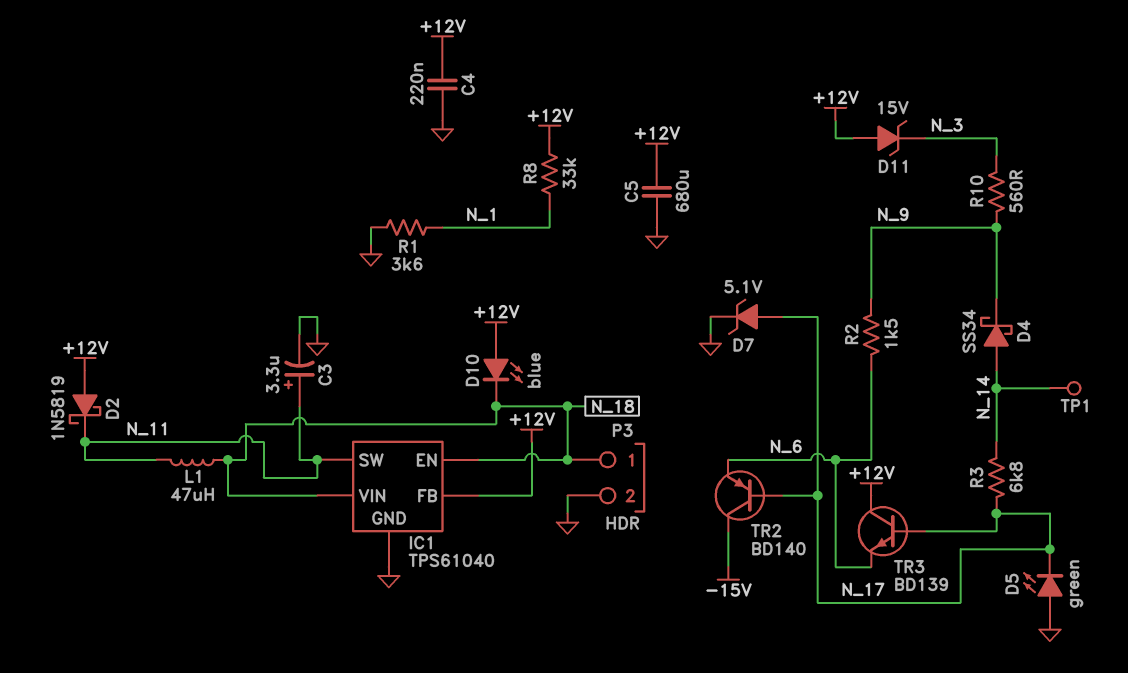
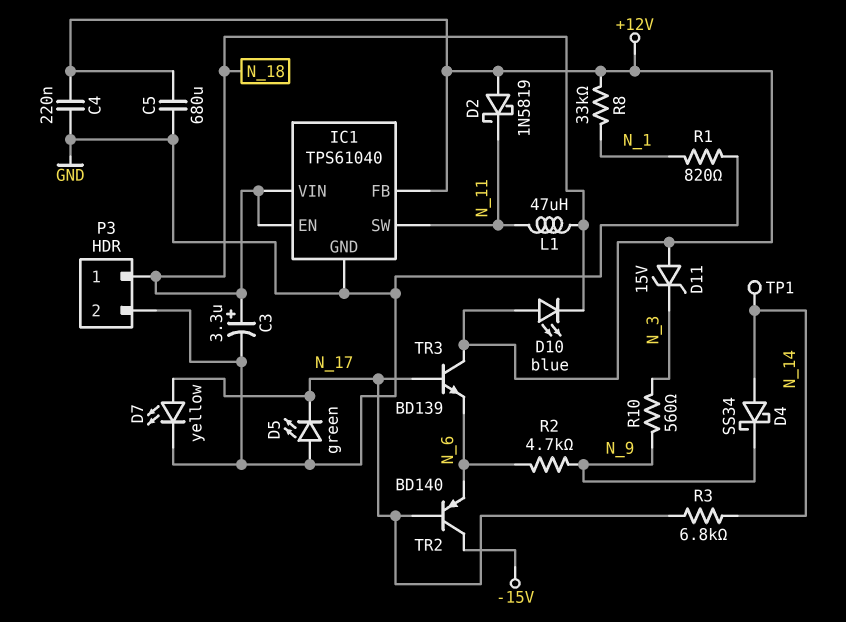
C3: 3.3uF (plus N_11, minus GND) -> 3.3uF (plus N_18, minus GND)
D7: zener 5.1V (A N_17, K GND) -> LED yellow (A N_17, K GND)
R1: 3.6k (GND, N_1) -> 820 (GND, N_1)
R2: 1.5k (N_6, N_9) -> 4.7k (N_6, N_9)

